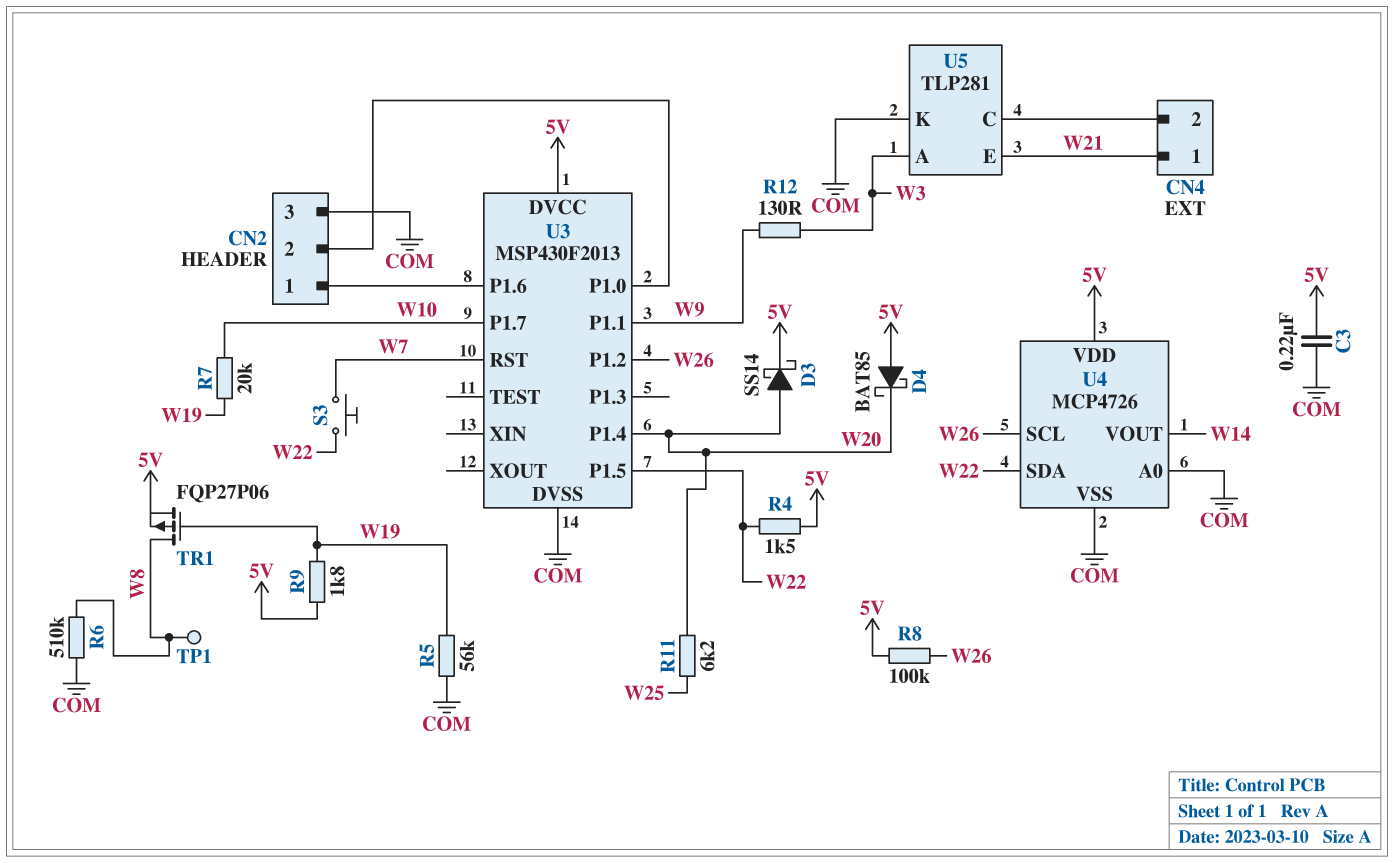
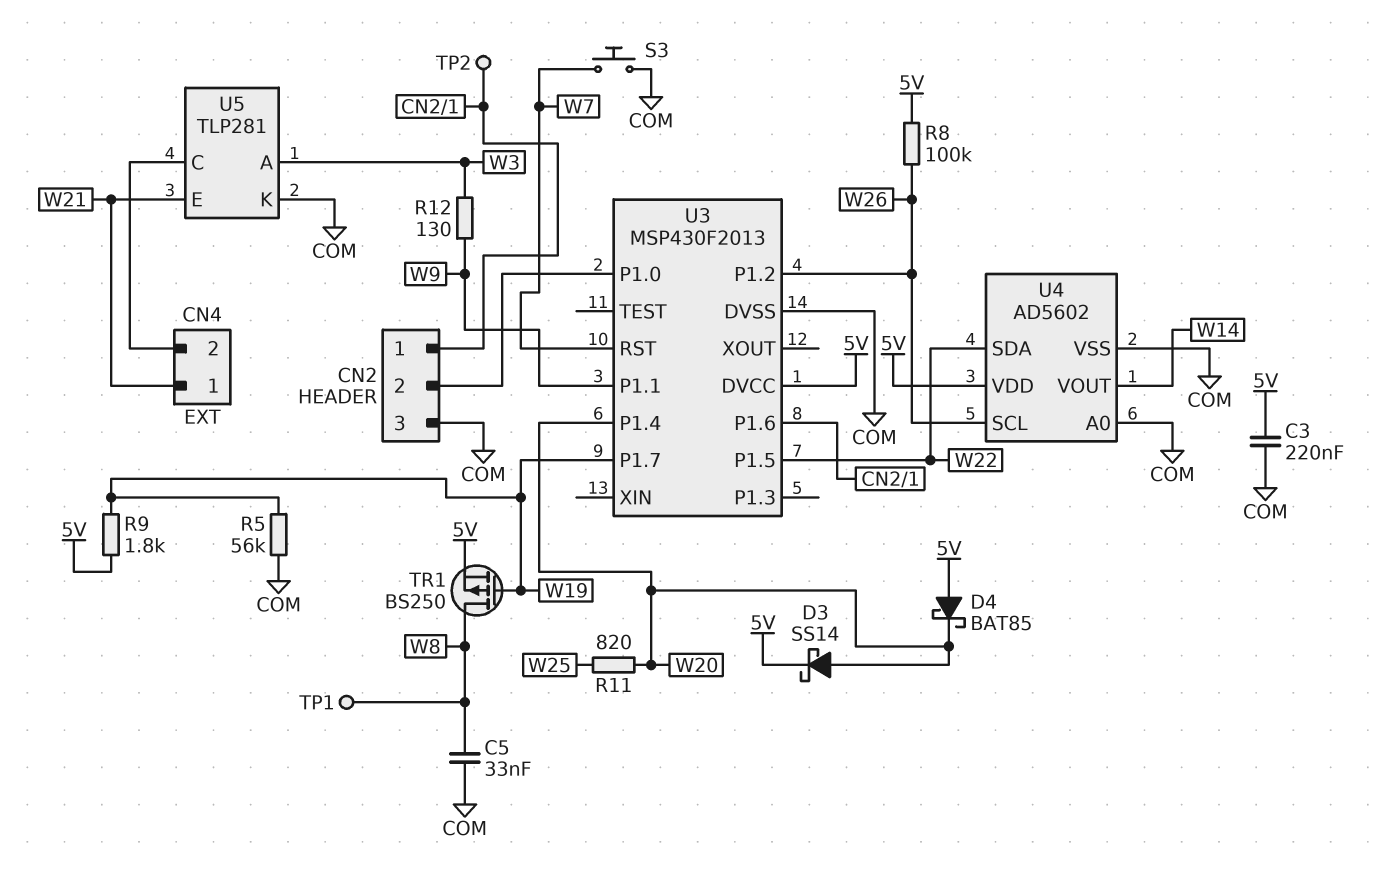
C5: none -> 33nF (COM, W8)
R4: 1.5k (5V, W22) -> none
R6: 510k (COM, W8) -> none
R7: 20k (W10, W19) -> none
R11: 6.2k (W20, W25) -> 820 (W20, W25)
S3: button (W7, W22) -> button (COM, W7)
TP2: none -> test point (CN2/1)
TR1: PMOS FQP27P06 (G W19, D W8, S 5V) -> PMOS BS250 (G W19, D W8, S 5V)
U3 pin P1.7: W10 -> W19
U4: MCP4726 -> AD5602

